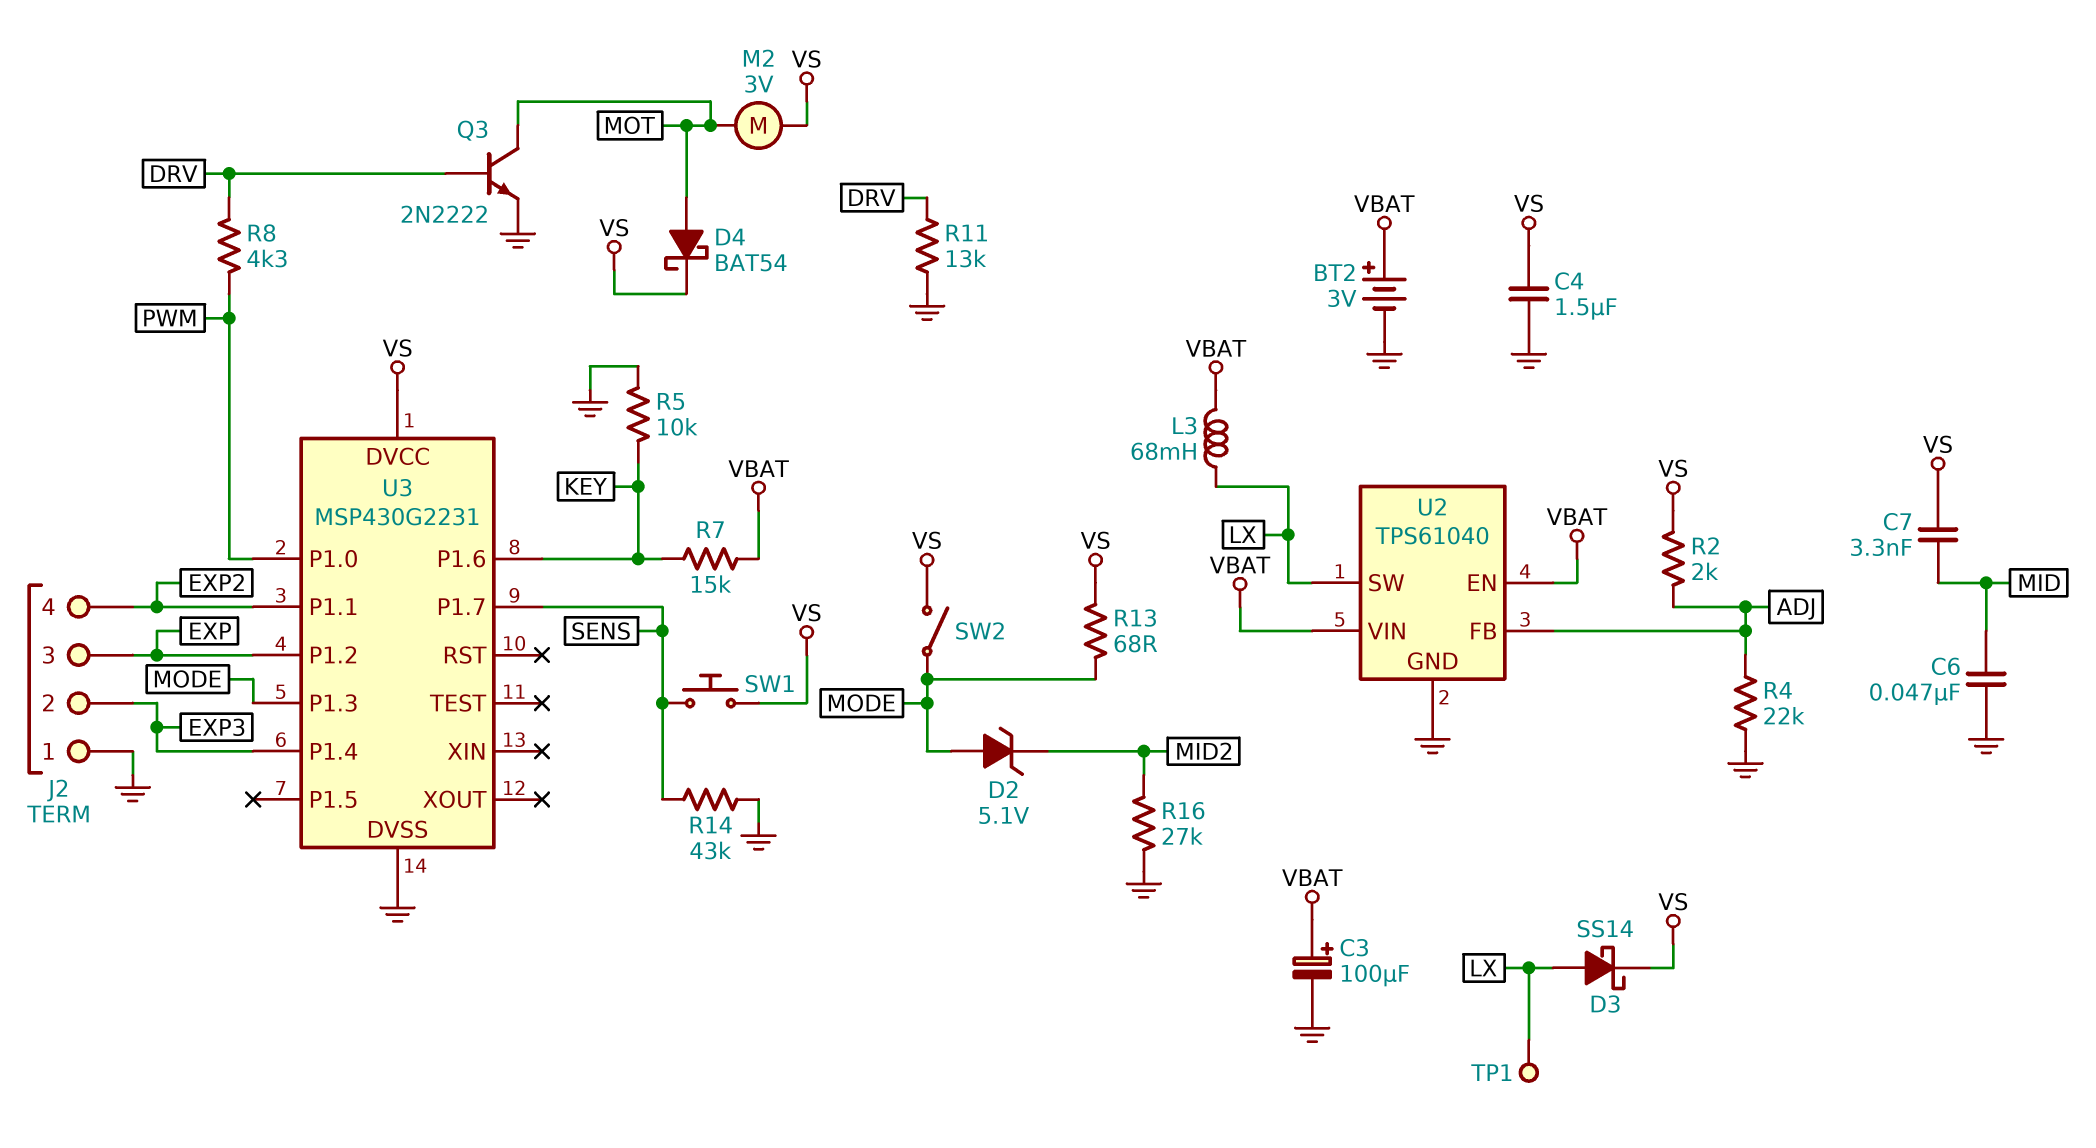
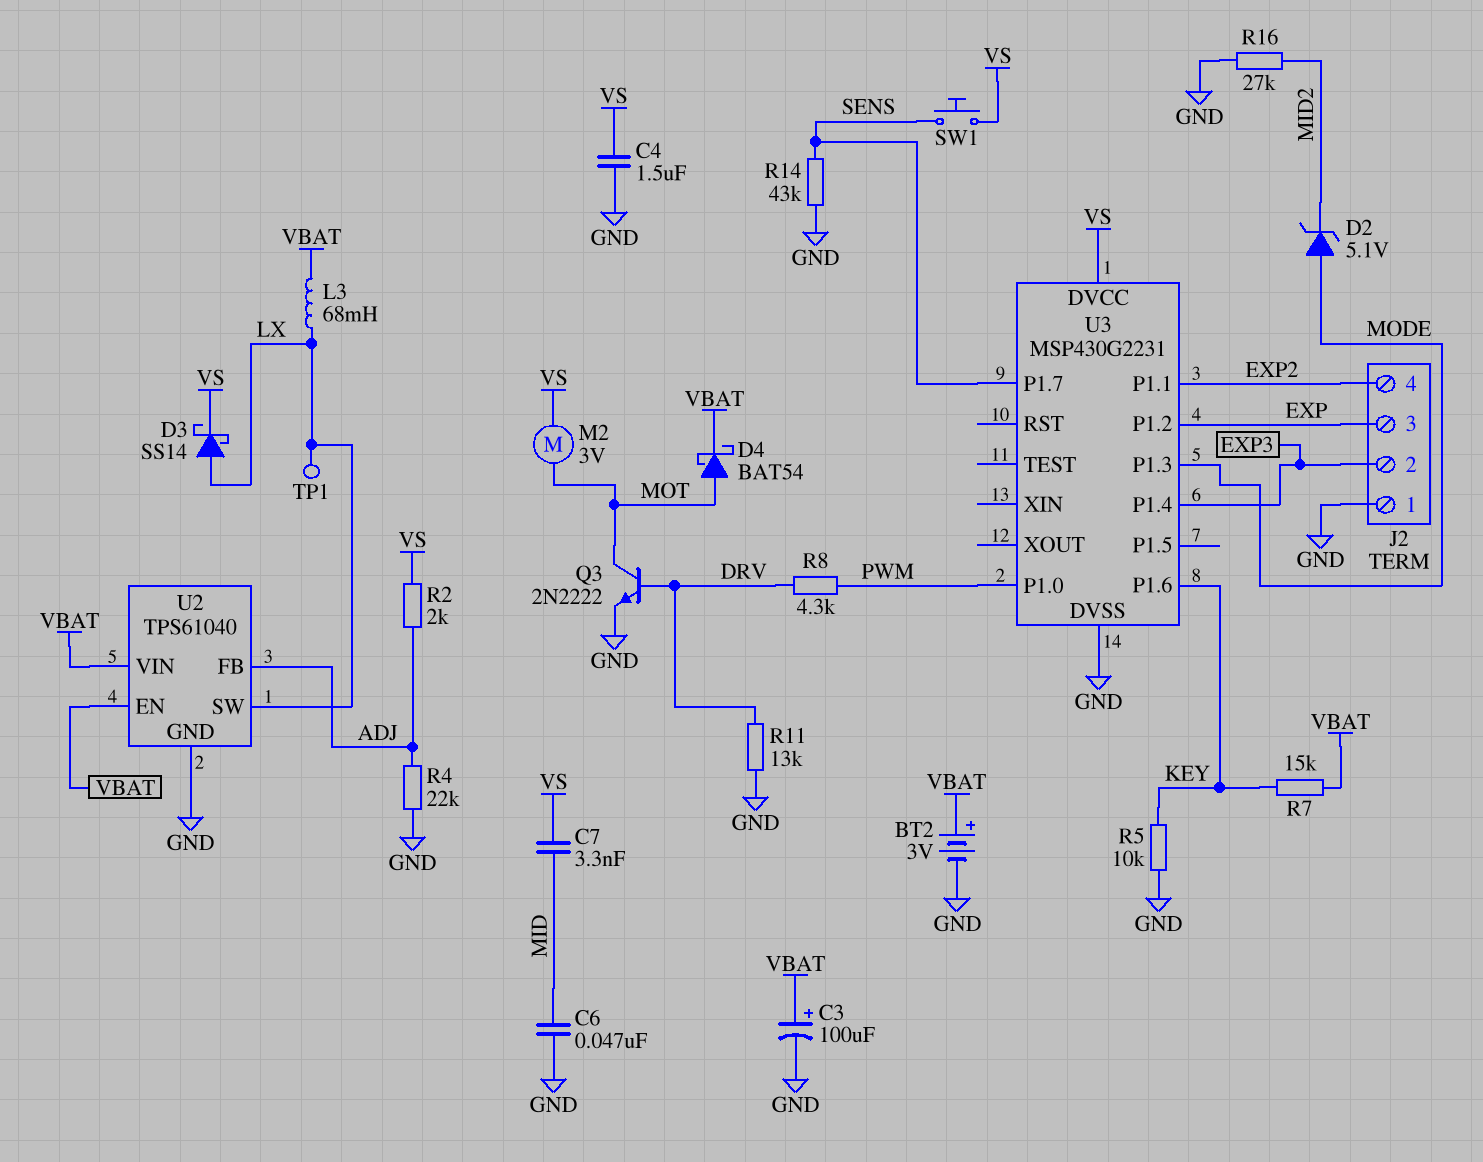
D4: schottky BAT54 (A MOT, K VS) -> schottky BAT54 (A MOT, K VBAT)
R13: 68 (MODE, VS) -> none
SW2: switch (MODE, VS) -> none

